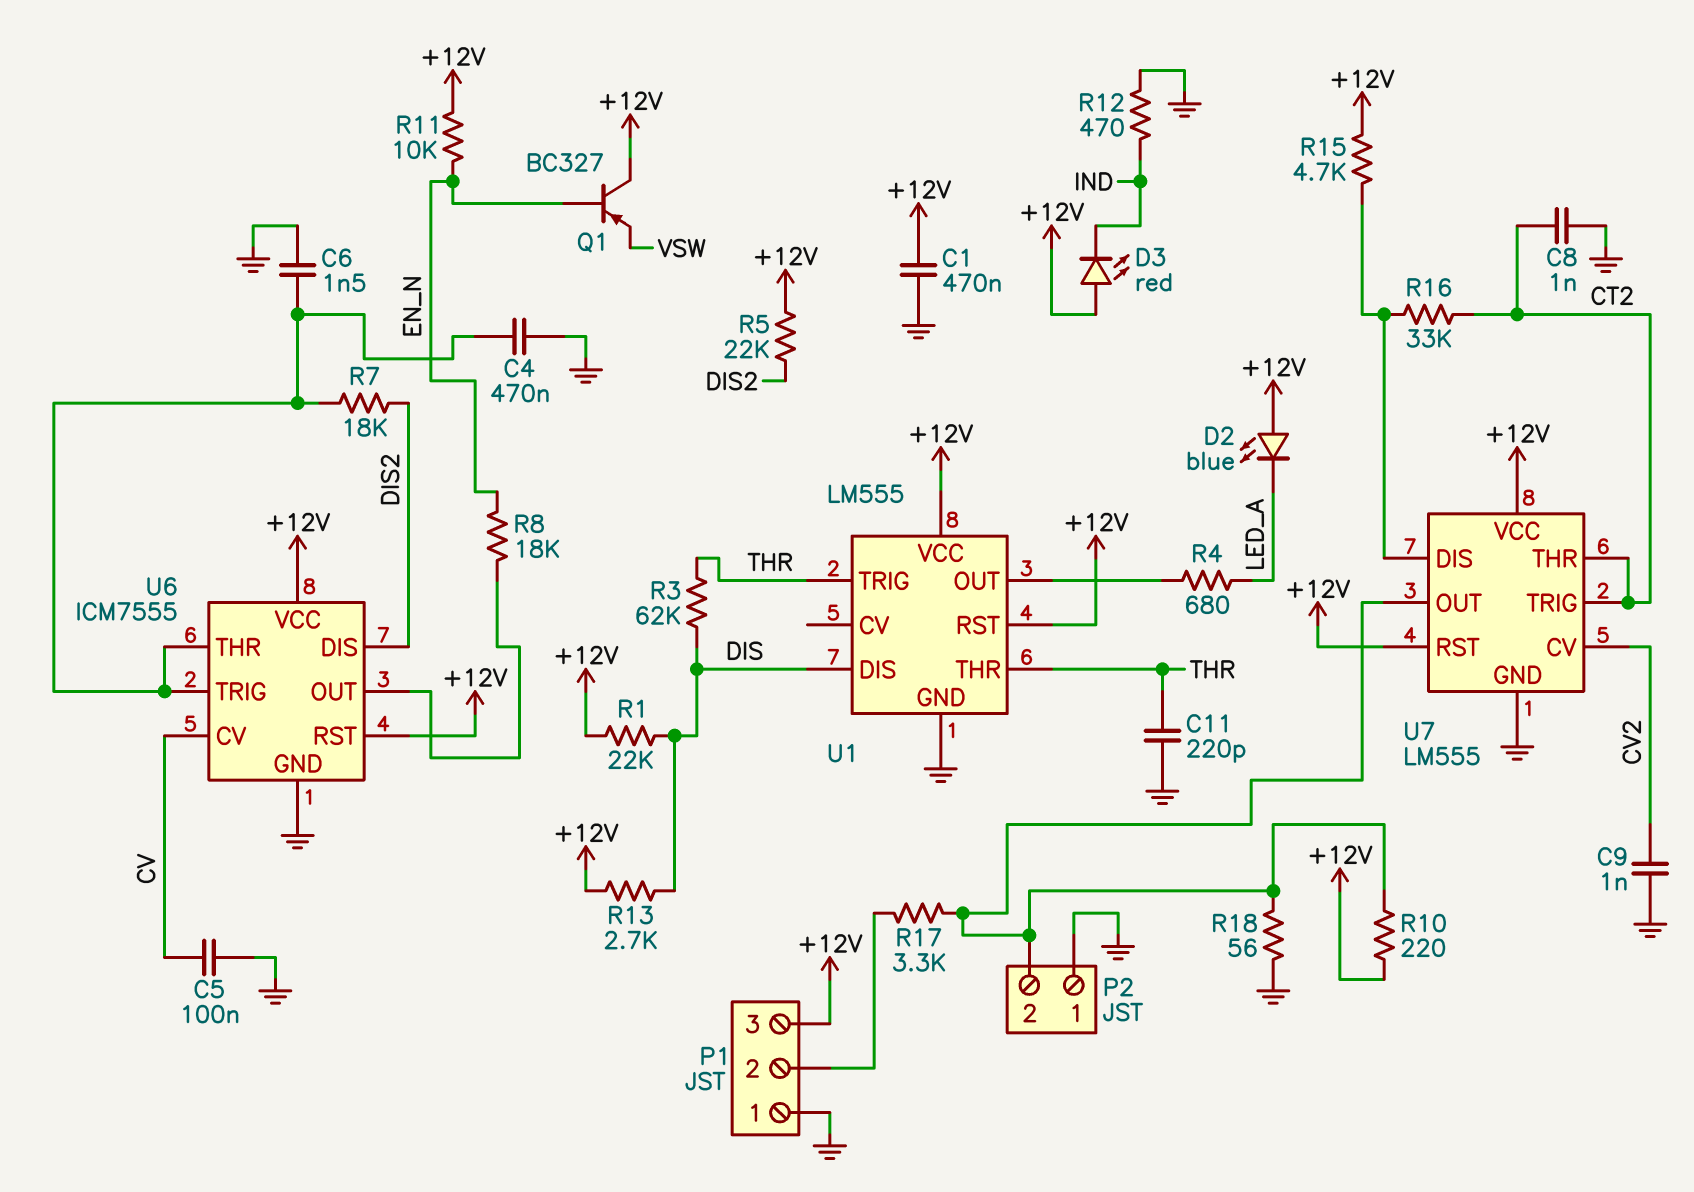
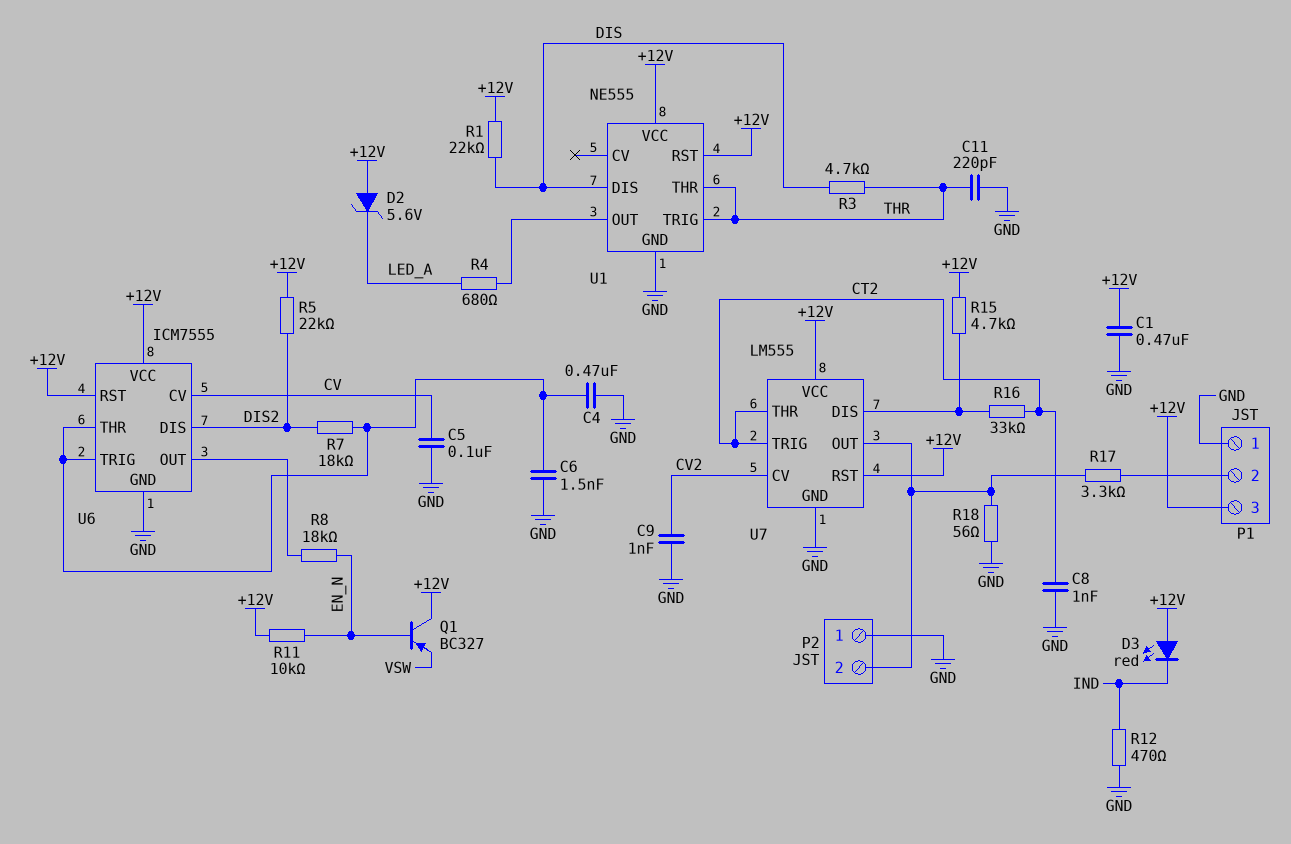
D2: LED blue (A +12V, K LED_A) -> zener 5.6V (A +12V, K LED_A)
R3: 62k (DIS, THR) -> 4.7k (DIS, THR)
R10: 220 (+12V, P2/2) -> none
R13: 2.7k (+12V, DIS) -> none
U1: LM555 -> NE555

